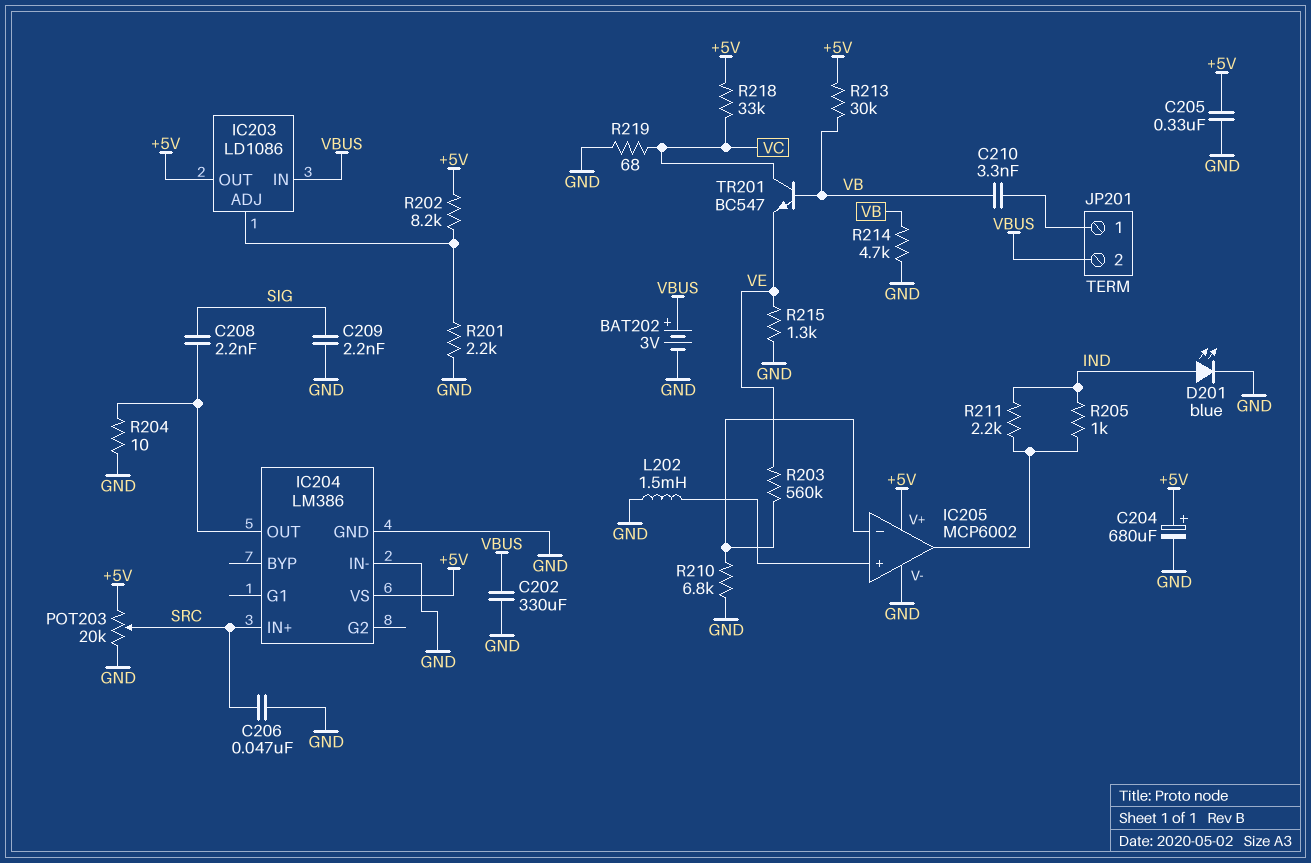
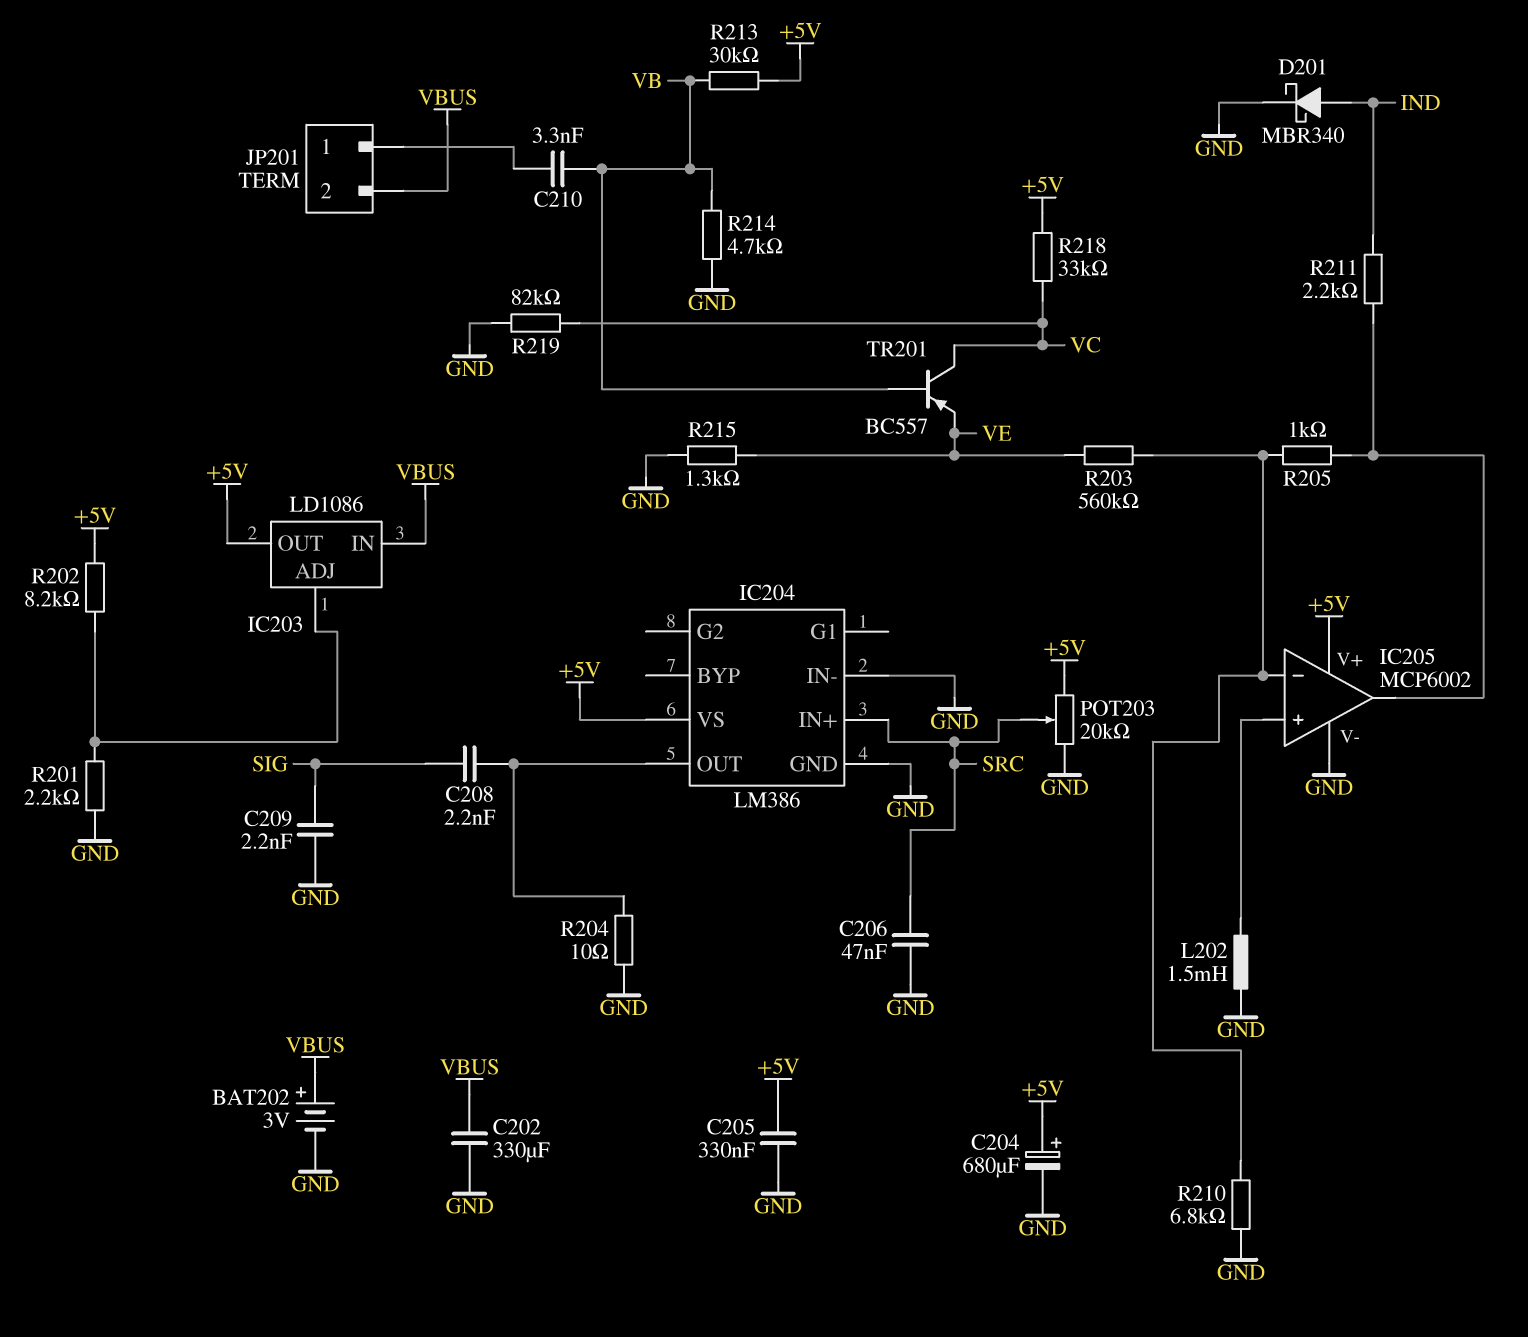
D201: LED blue (A IND, K GND) -> schottky MBR340 (A IND, K GND)
R205: 1k (IC205/out, IND) -> 1k (IC205/in-, IC205/out)
R219: 68 (GND, VC) -> 82k (GND, VC)
TR201: NPN BC547 (B VB, C VC, E VE) -> PNP BC557 (B VB, C VC, E VE)

